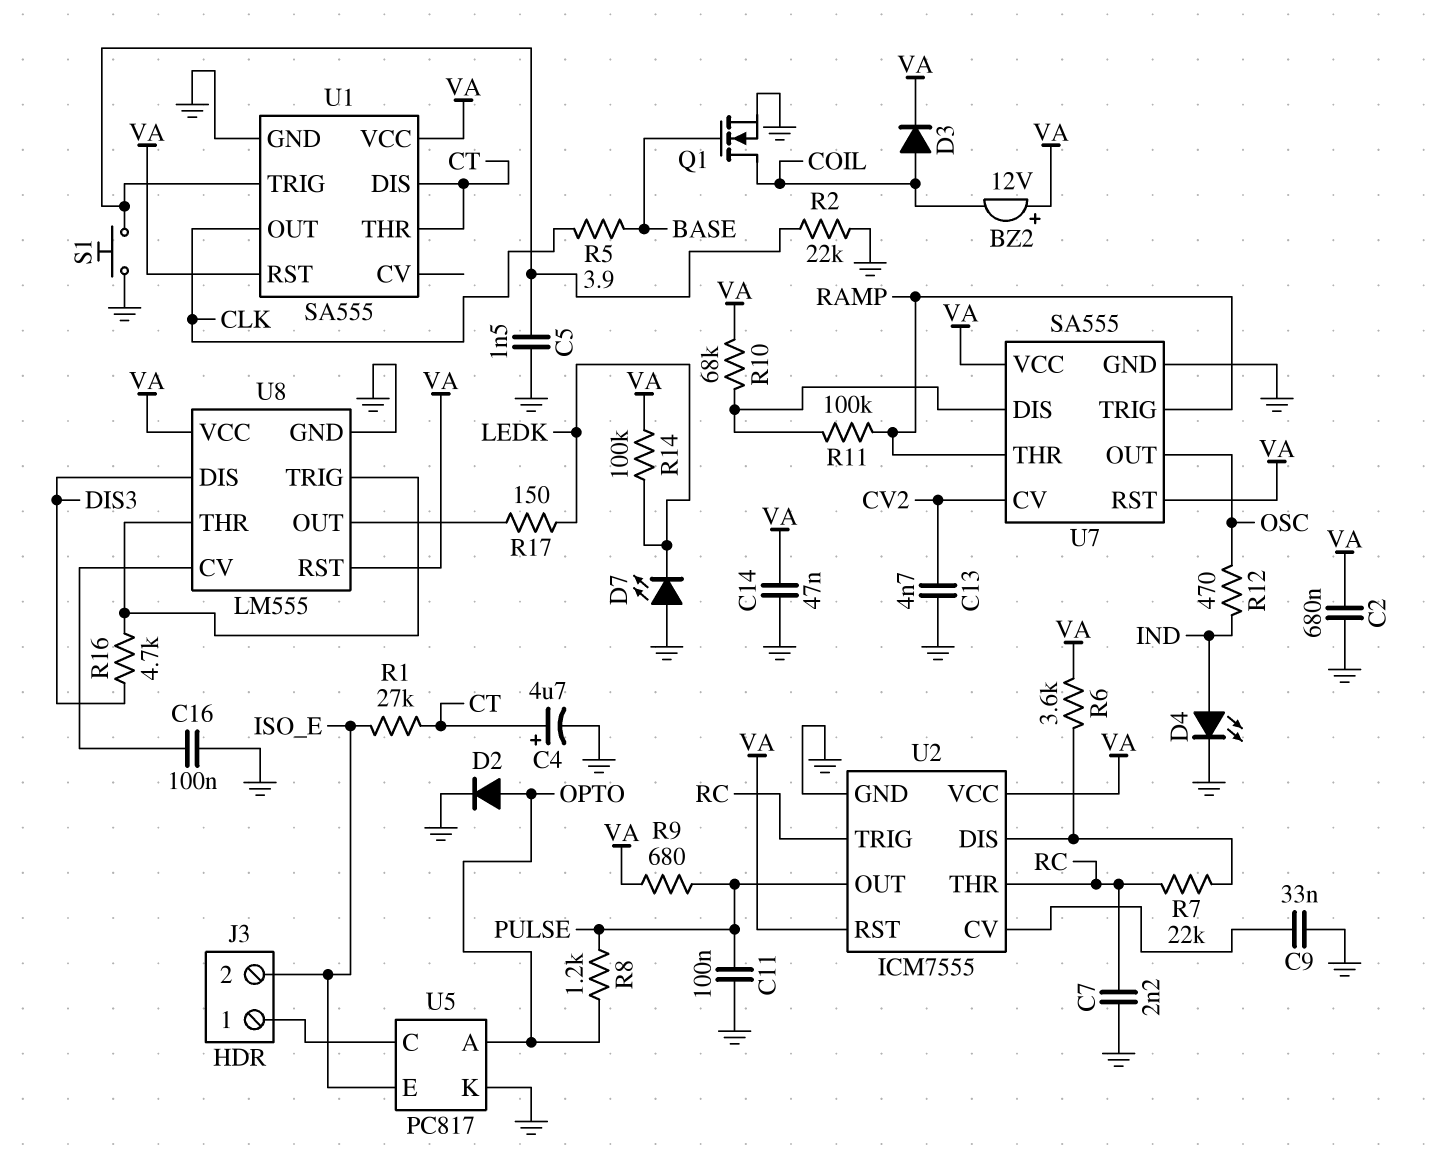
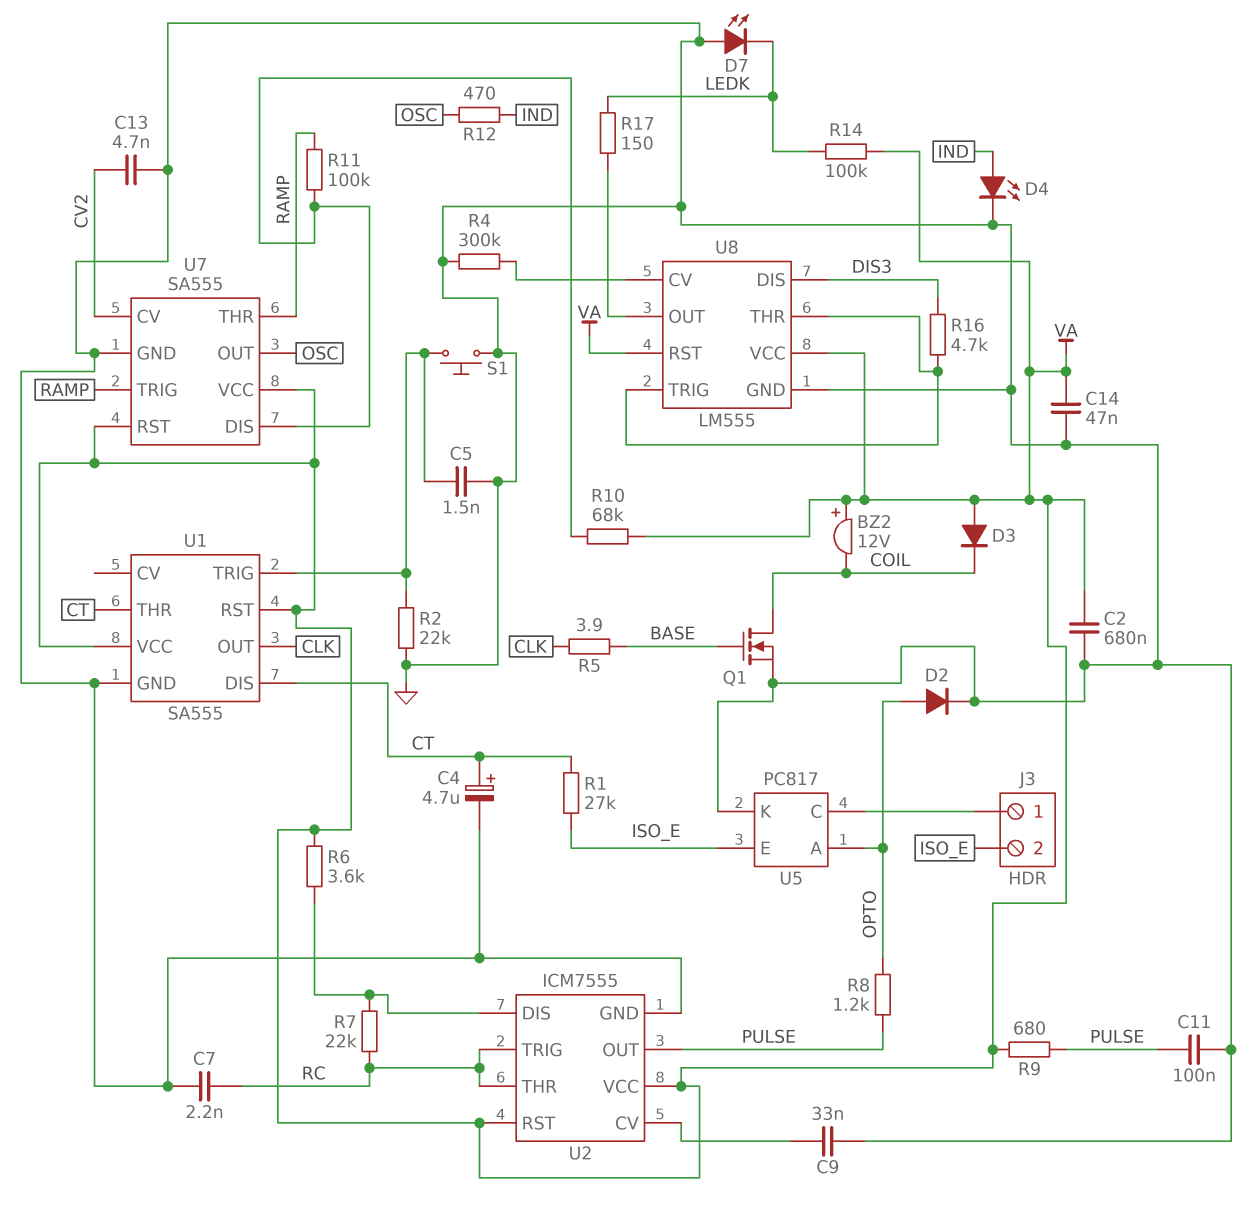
C16: 100nF (GND, U8/CV) -> none
D3: diode (A COIL, K VA) -> diode (A VA, K COIL)
R4: none -> 300k (GND, U8/CV)

